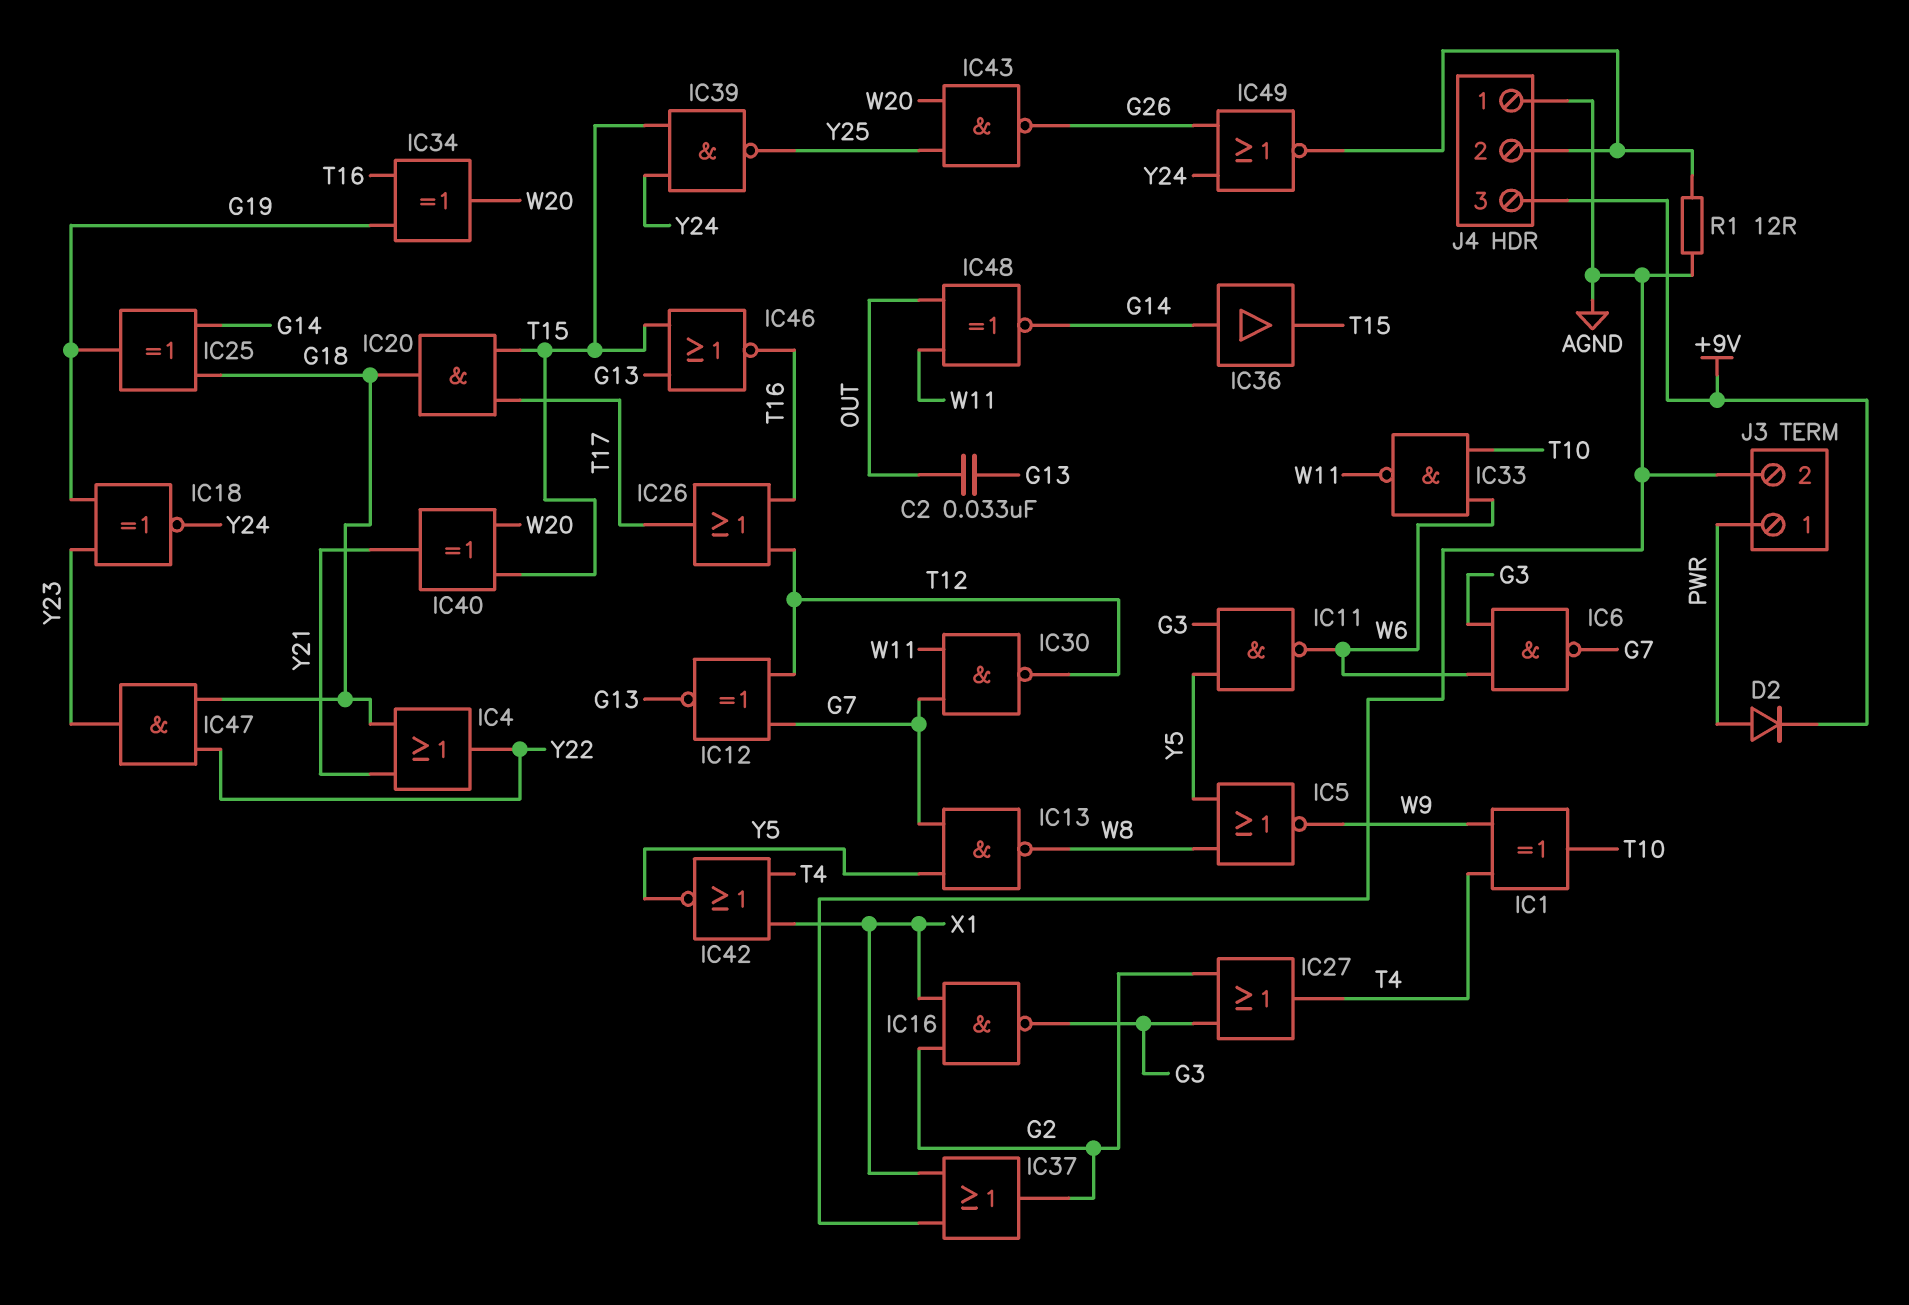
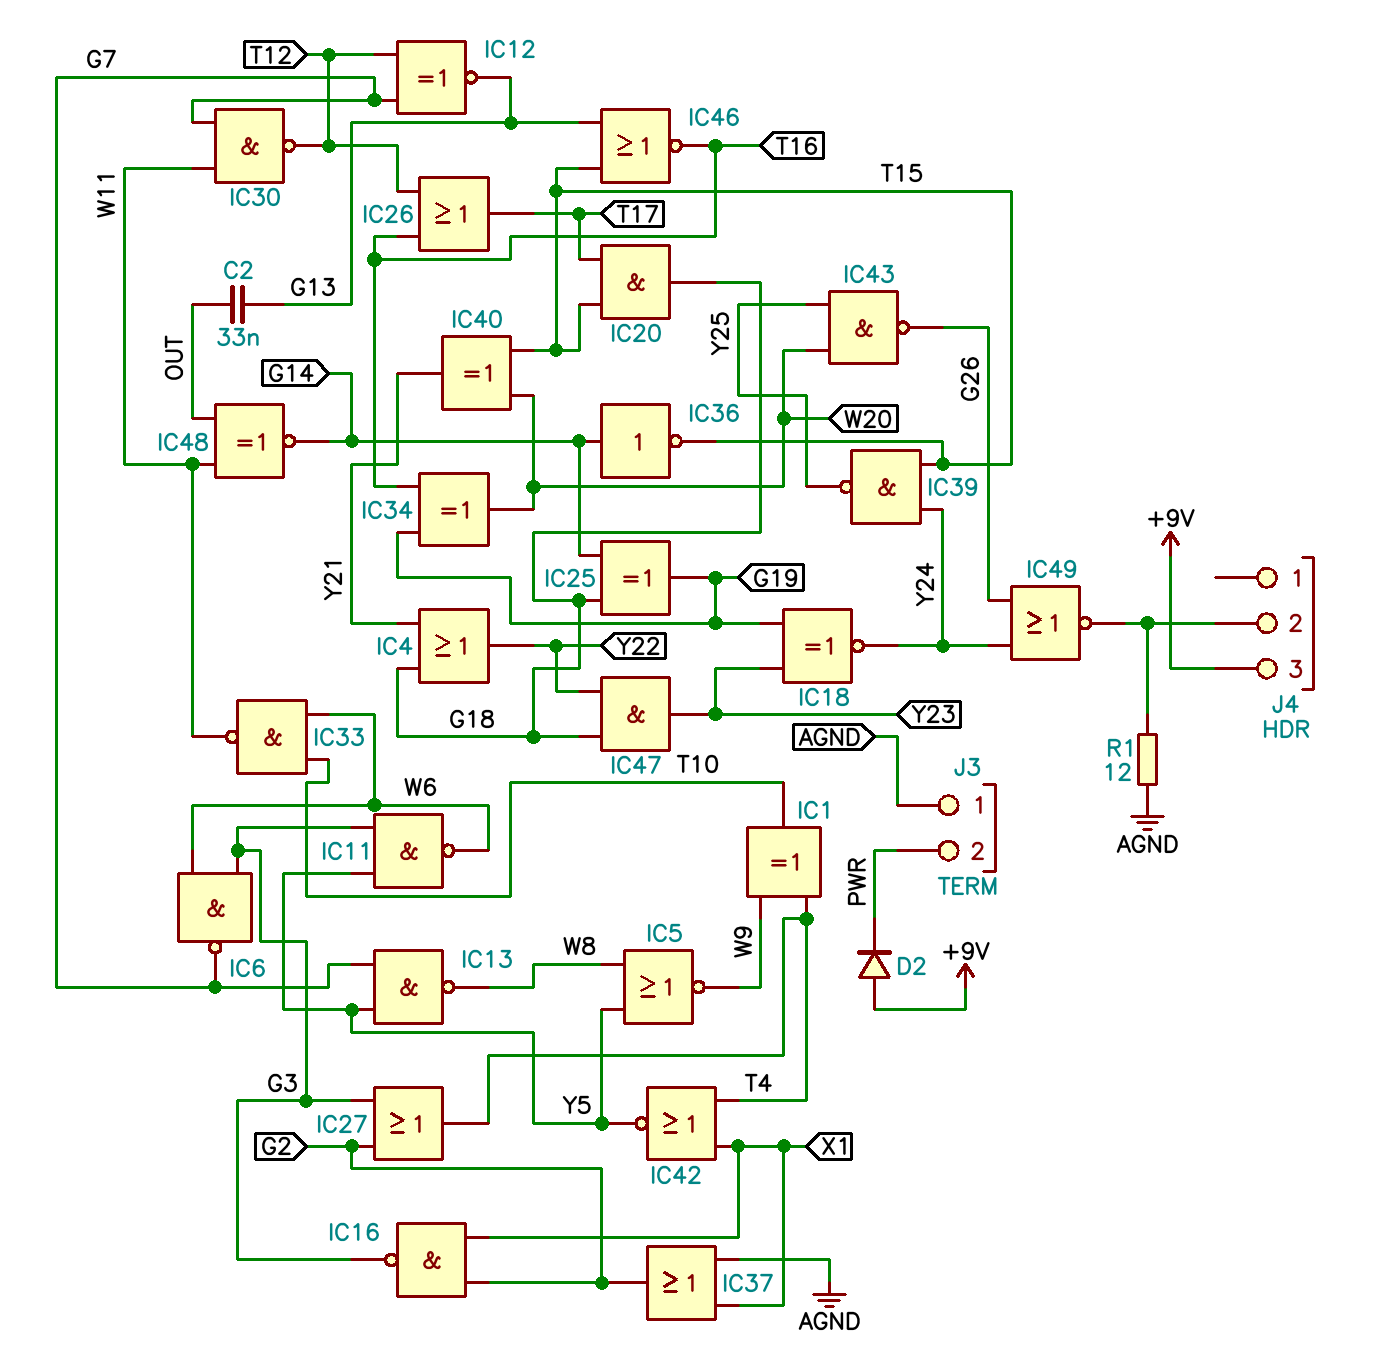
D2: diode (A PWR, K +9V) -> diode (A +9V, K PWR)
IC36: buffer (in G14, out T15) -> NOT (in G14, out T15)
J3 pin 1: PWR -> AGND
J3 pin 2: AGND -> PWR
J4 pin 1: AGND -> none

